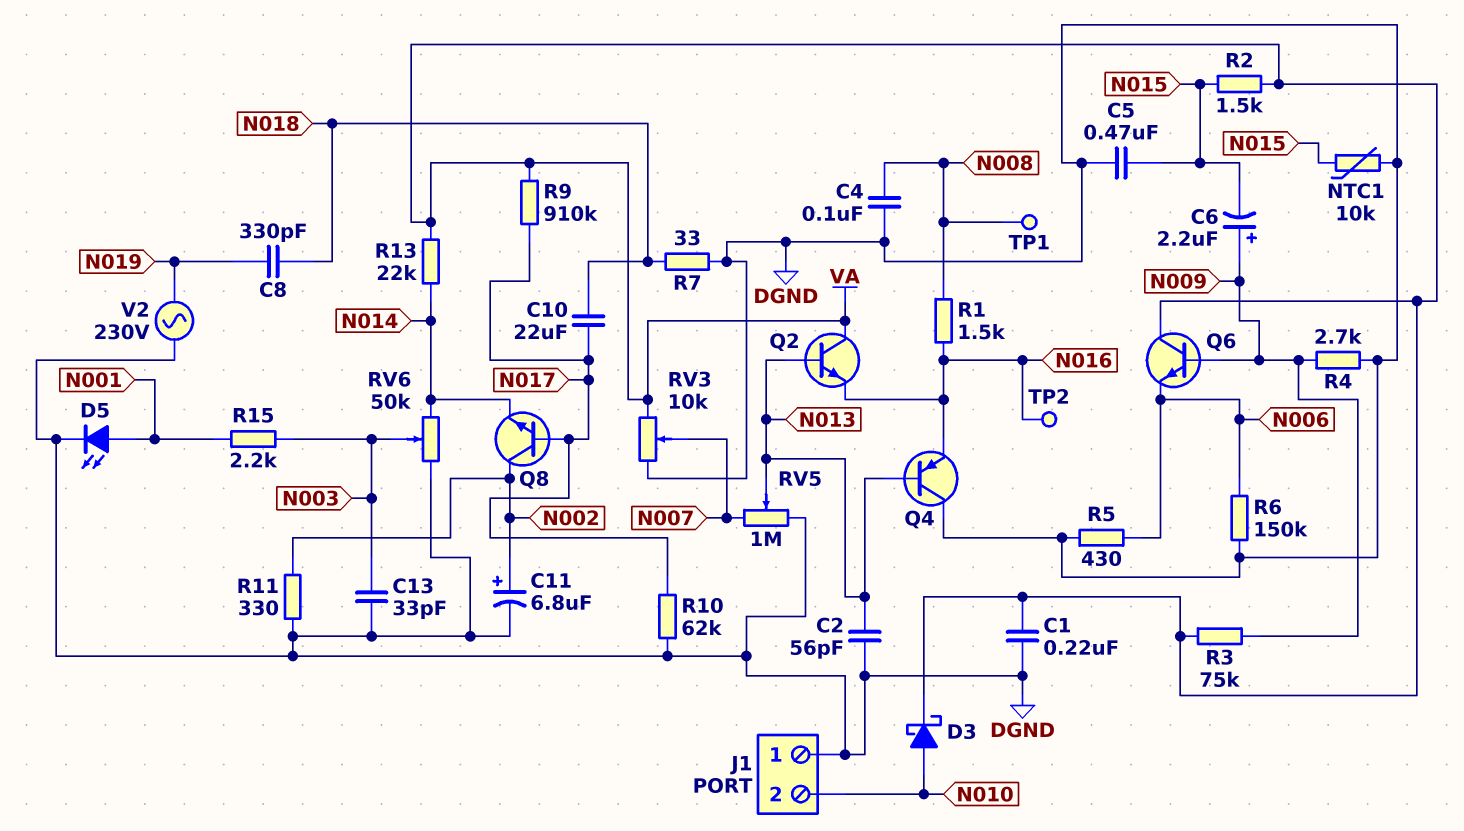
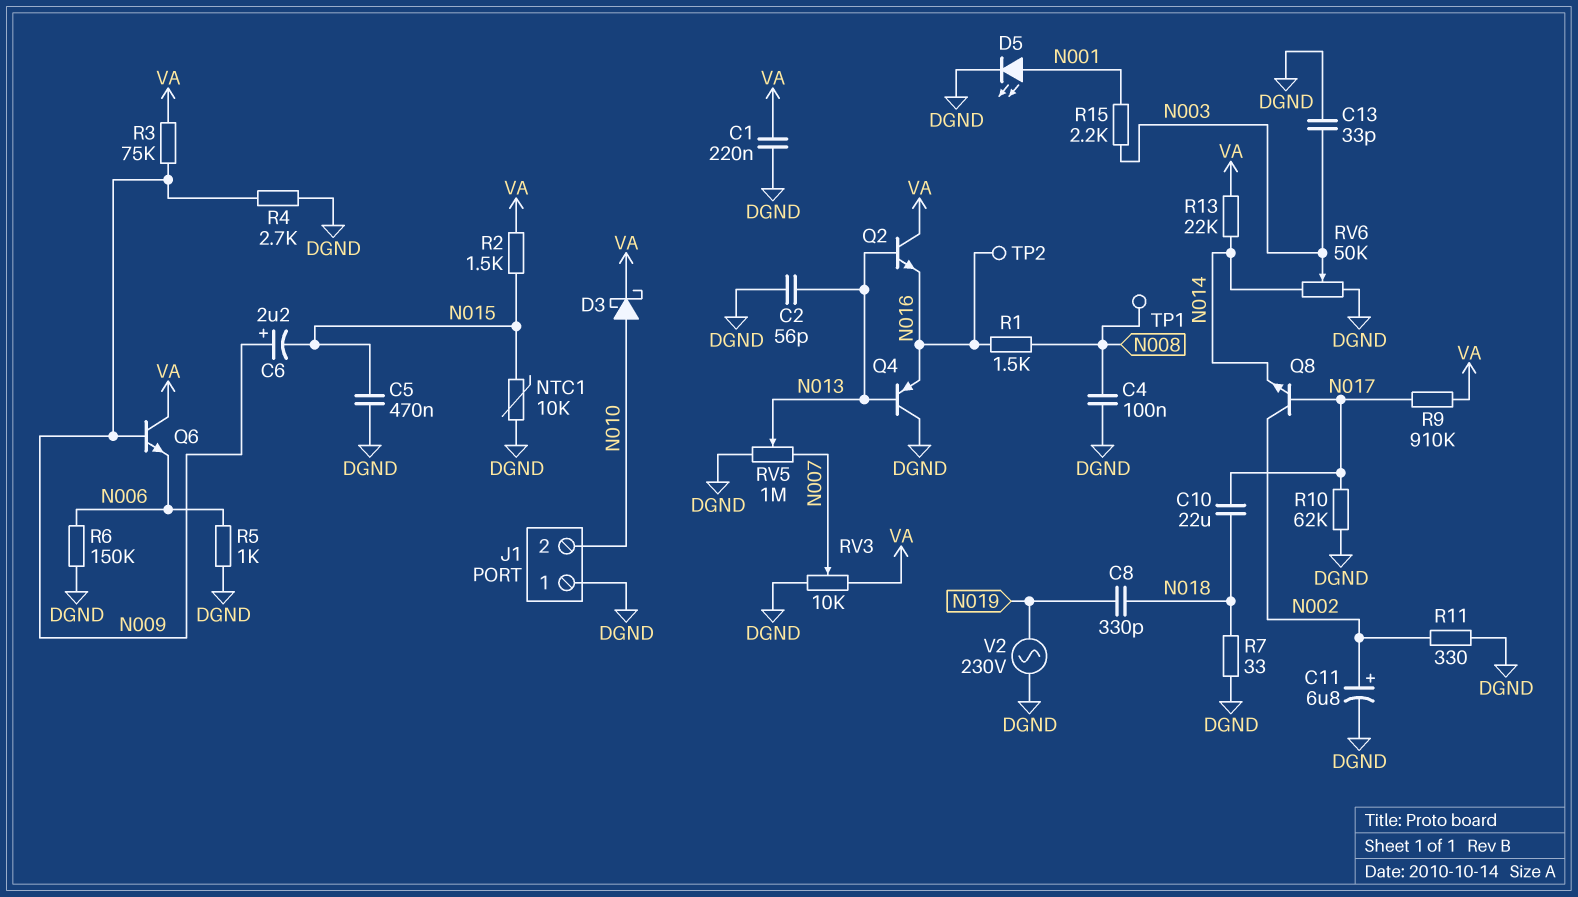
R5: 430 (DGND, N006) -> 1k (DGND, N006)

